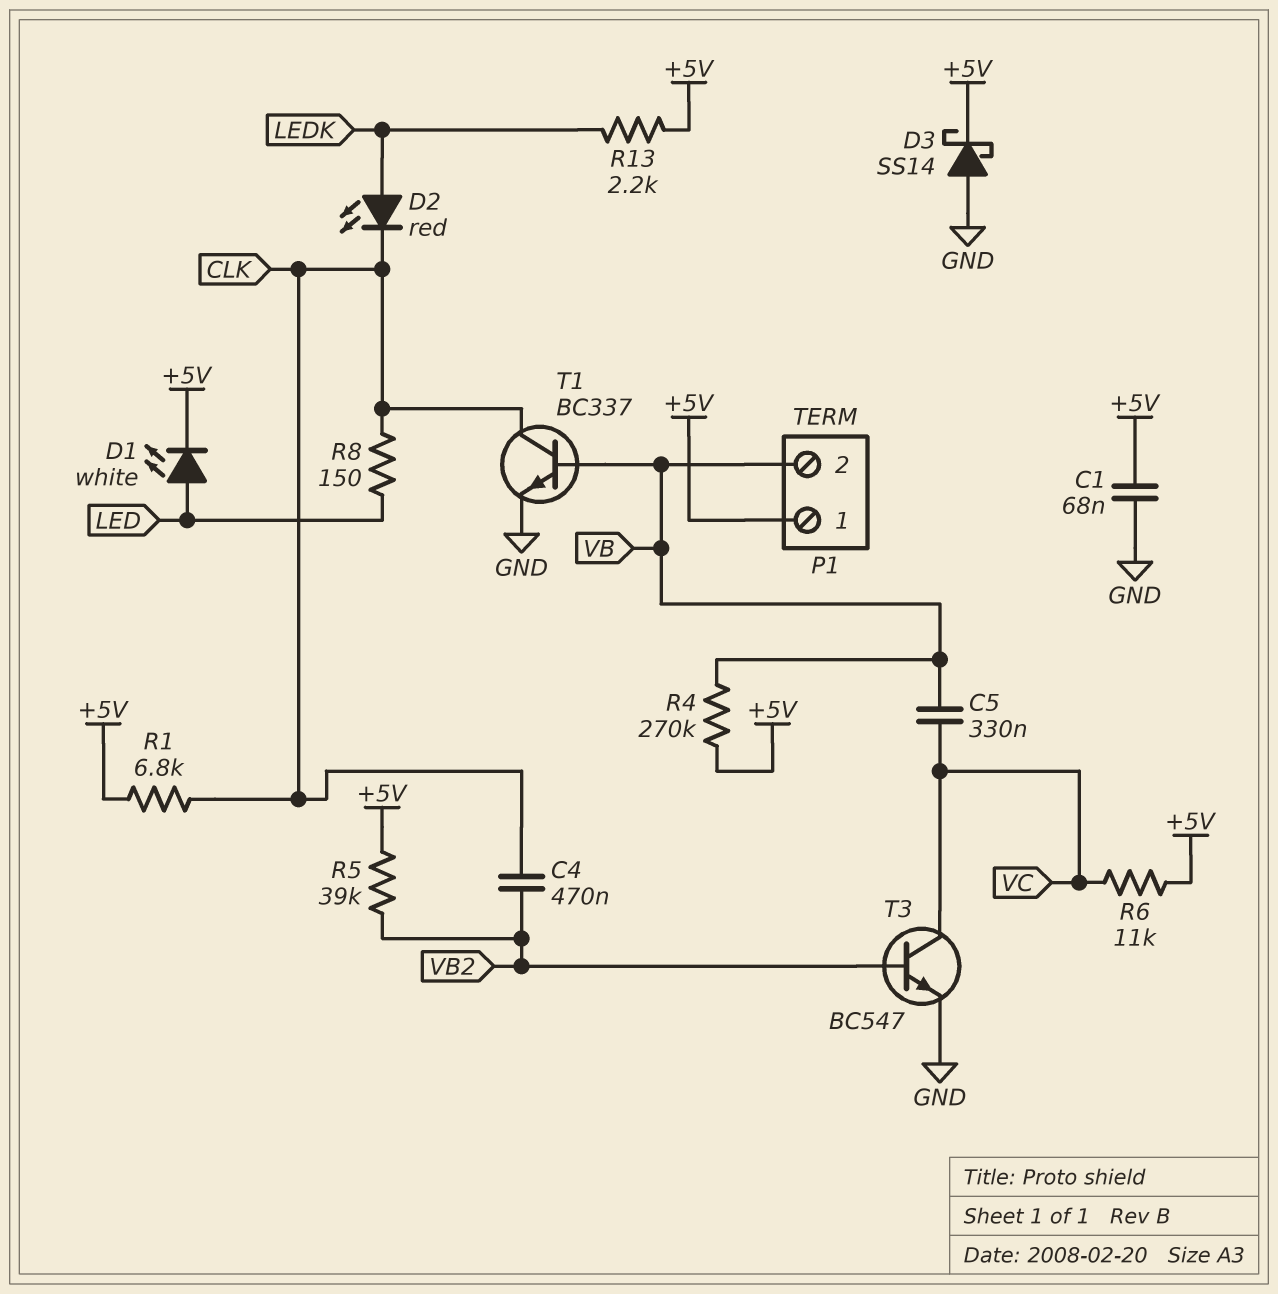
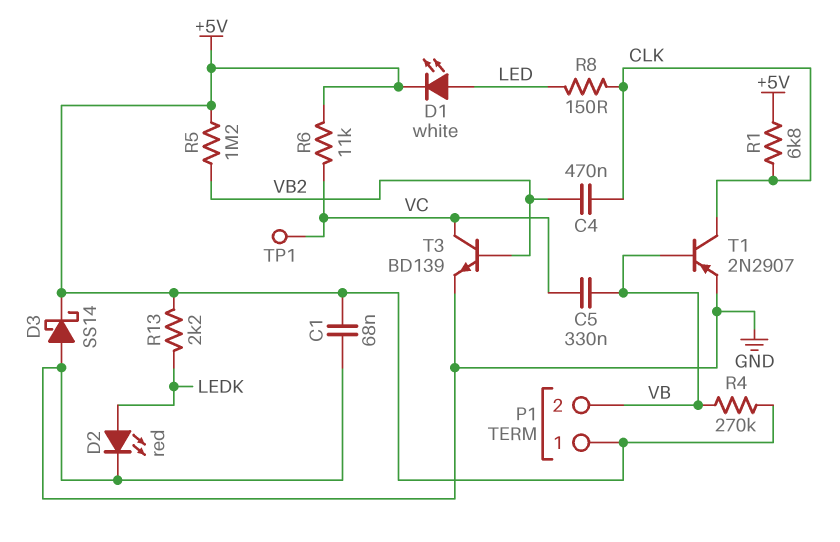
D2: LED red (A LEDK, K CLK) -> LED red (A LEDK, K GND)
R5: 39k (+5V, VB2) -> 1.2M (+5V, VB2)
T1: NPN BC337 (B VB, C CLK, E GND) -> PNP 2N2907 (B VB, C CLK, E GND)
T3: NPN BC547 (B VB2, C VC, E GND) -> NPN BD139 (B VB2, C VC, E GND)
TP1: none -> test point (VC)

